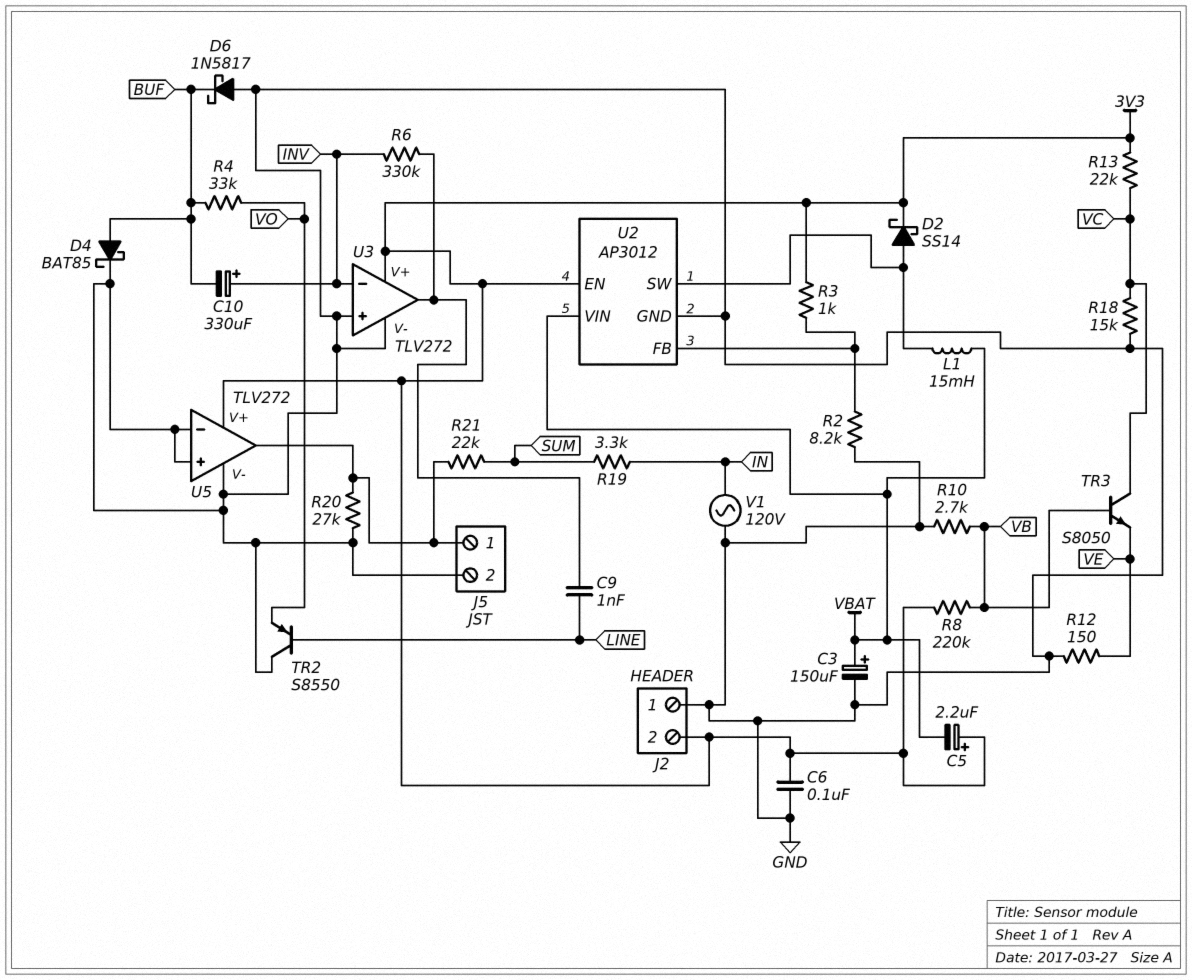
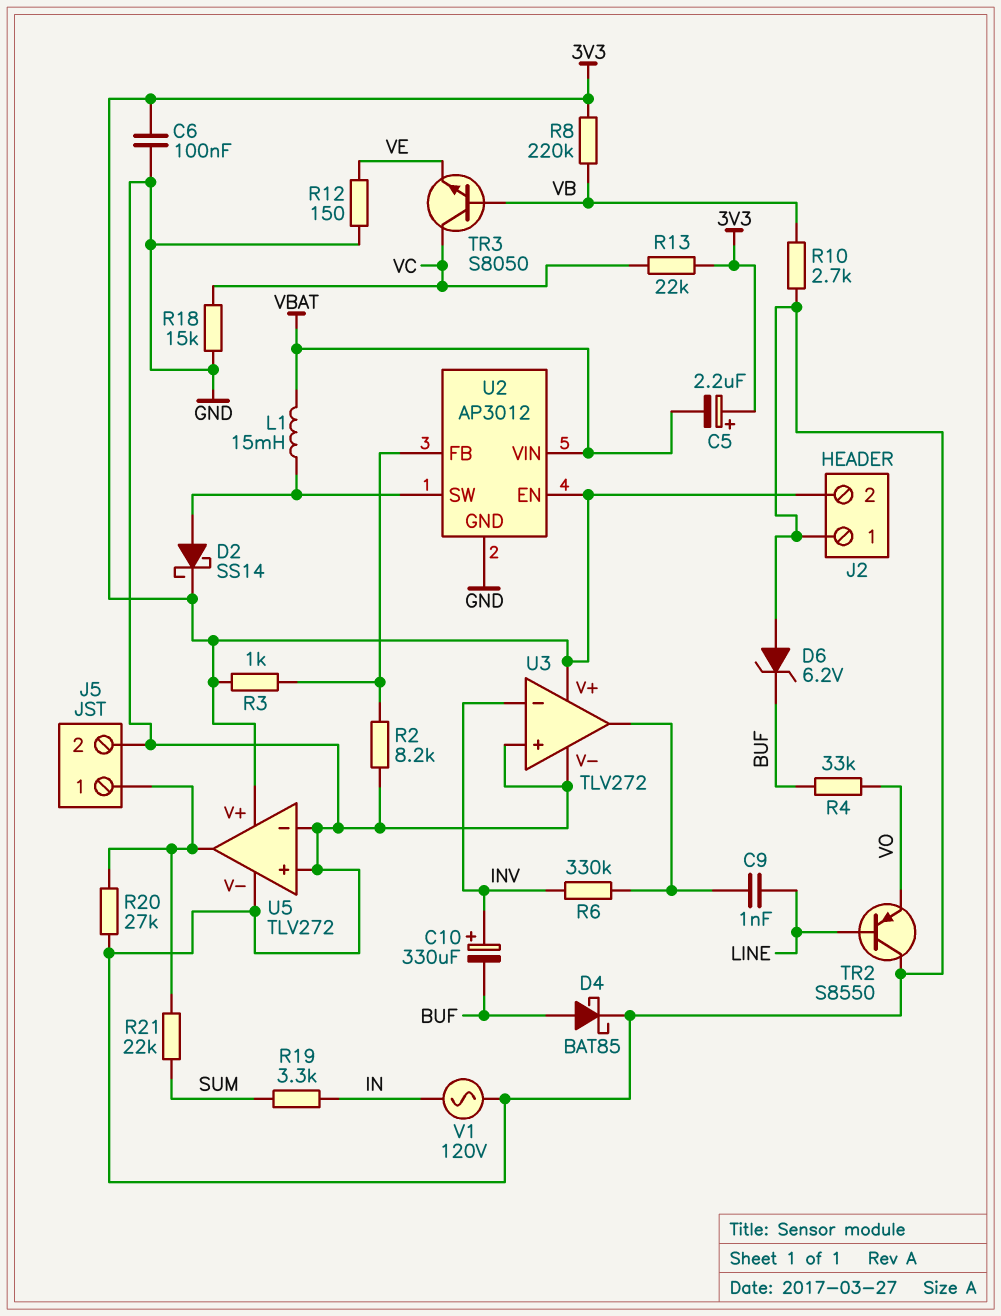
C3: 150uF (plus VBAT, minus GND) -> none
D6: schottky 1N5817 (A GND, K BUF) -> zener 6.2V (A GND, K BUF)

